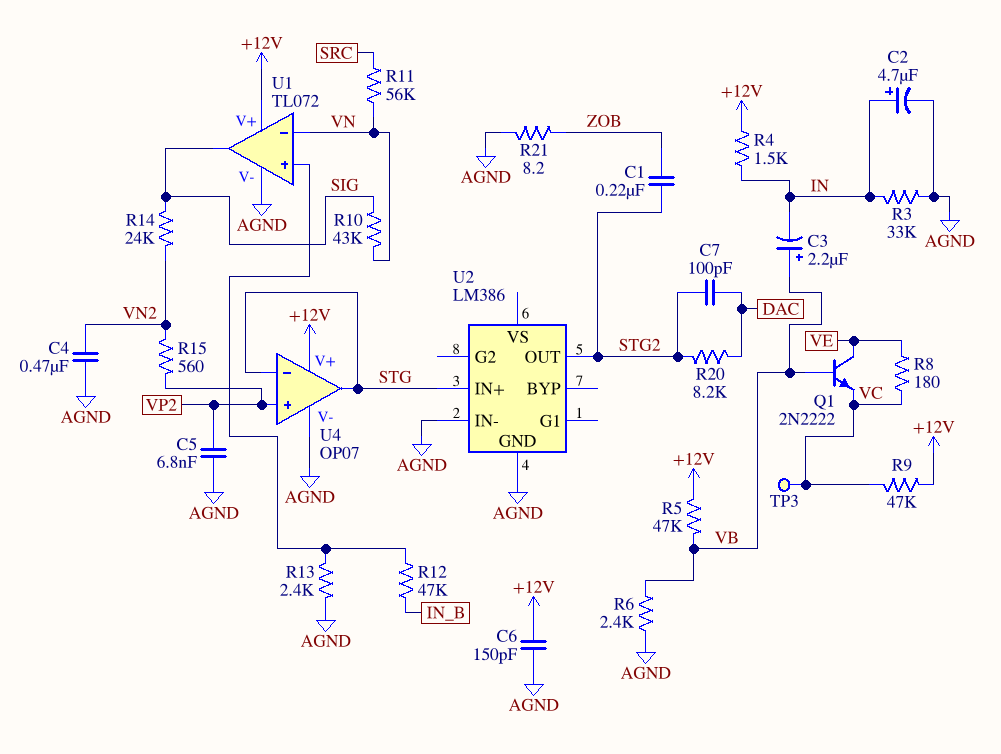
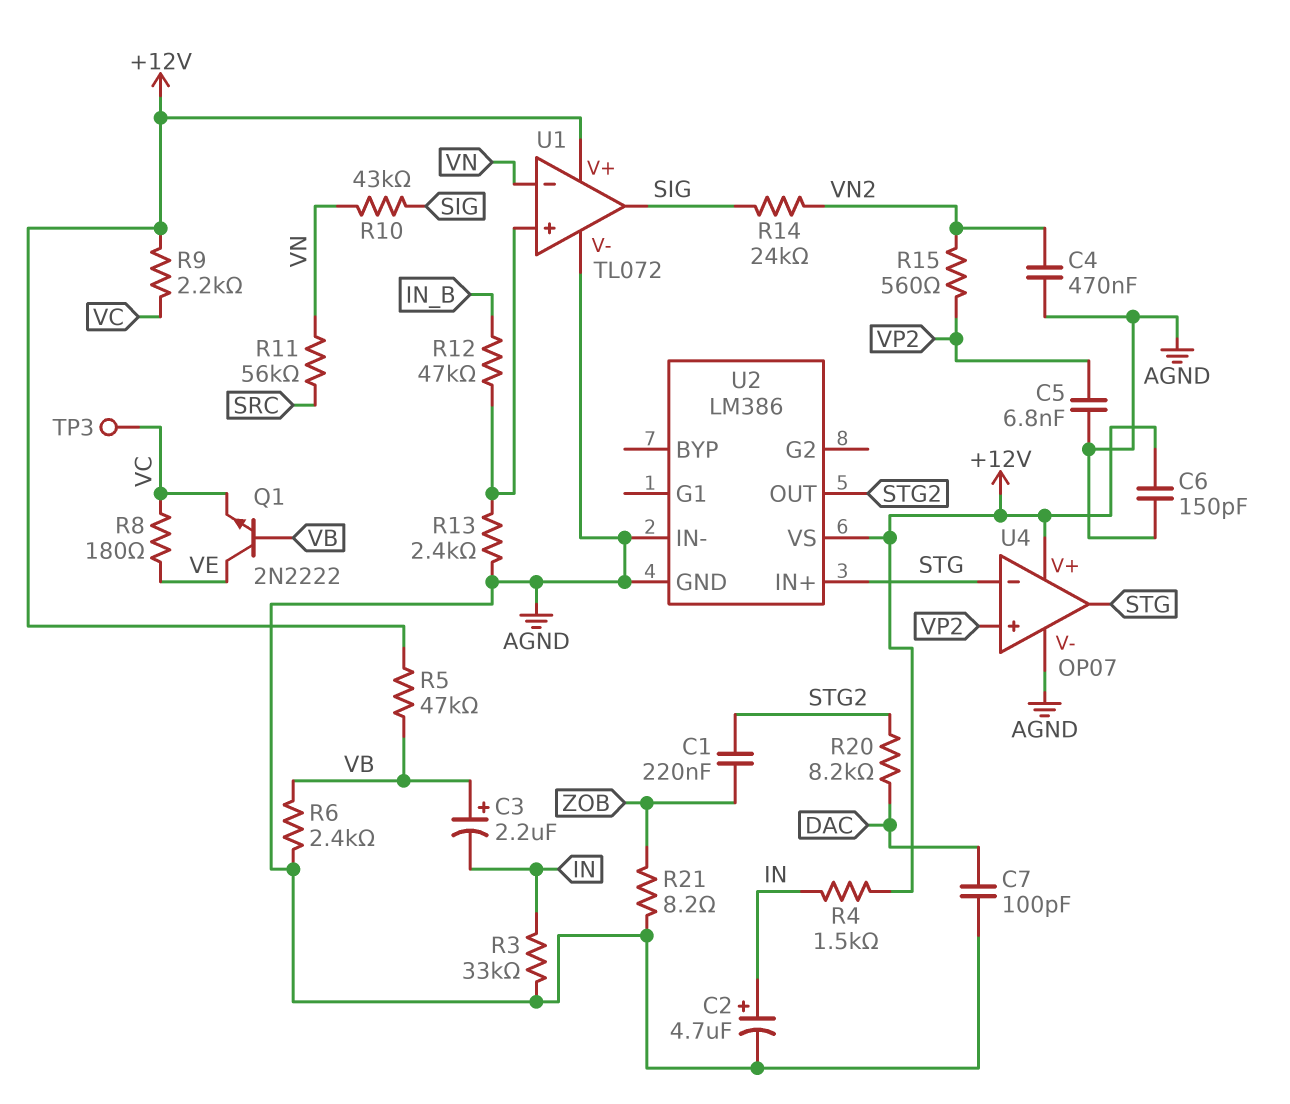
C7: 100pF (DAC, STG2) -> 100pF (AGND, DAC)
R9: 47k (+12V, VC) -> 2.2k (+12V, VC)
U2 pin VS: none -> +12V

